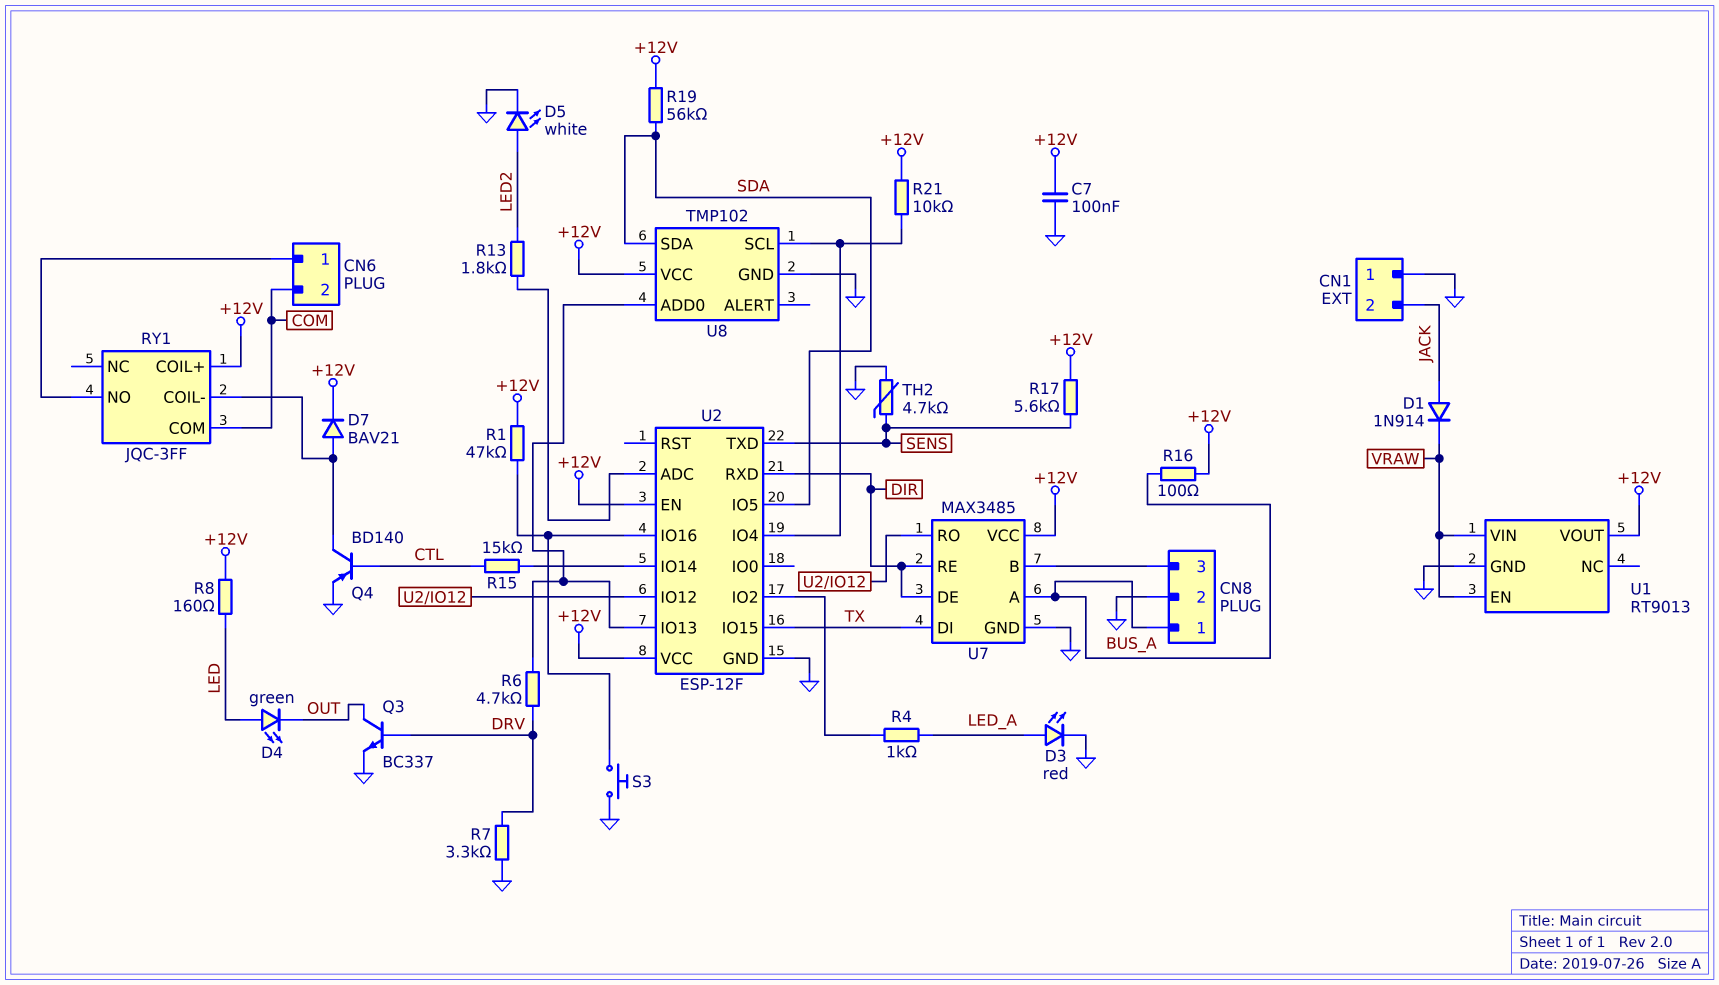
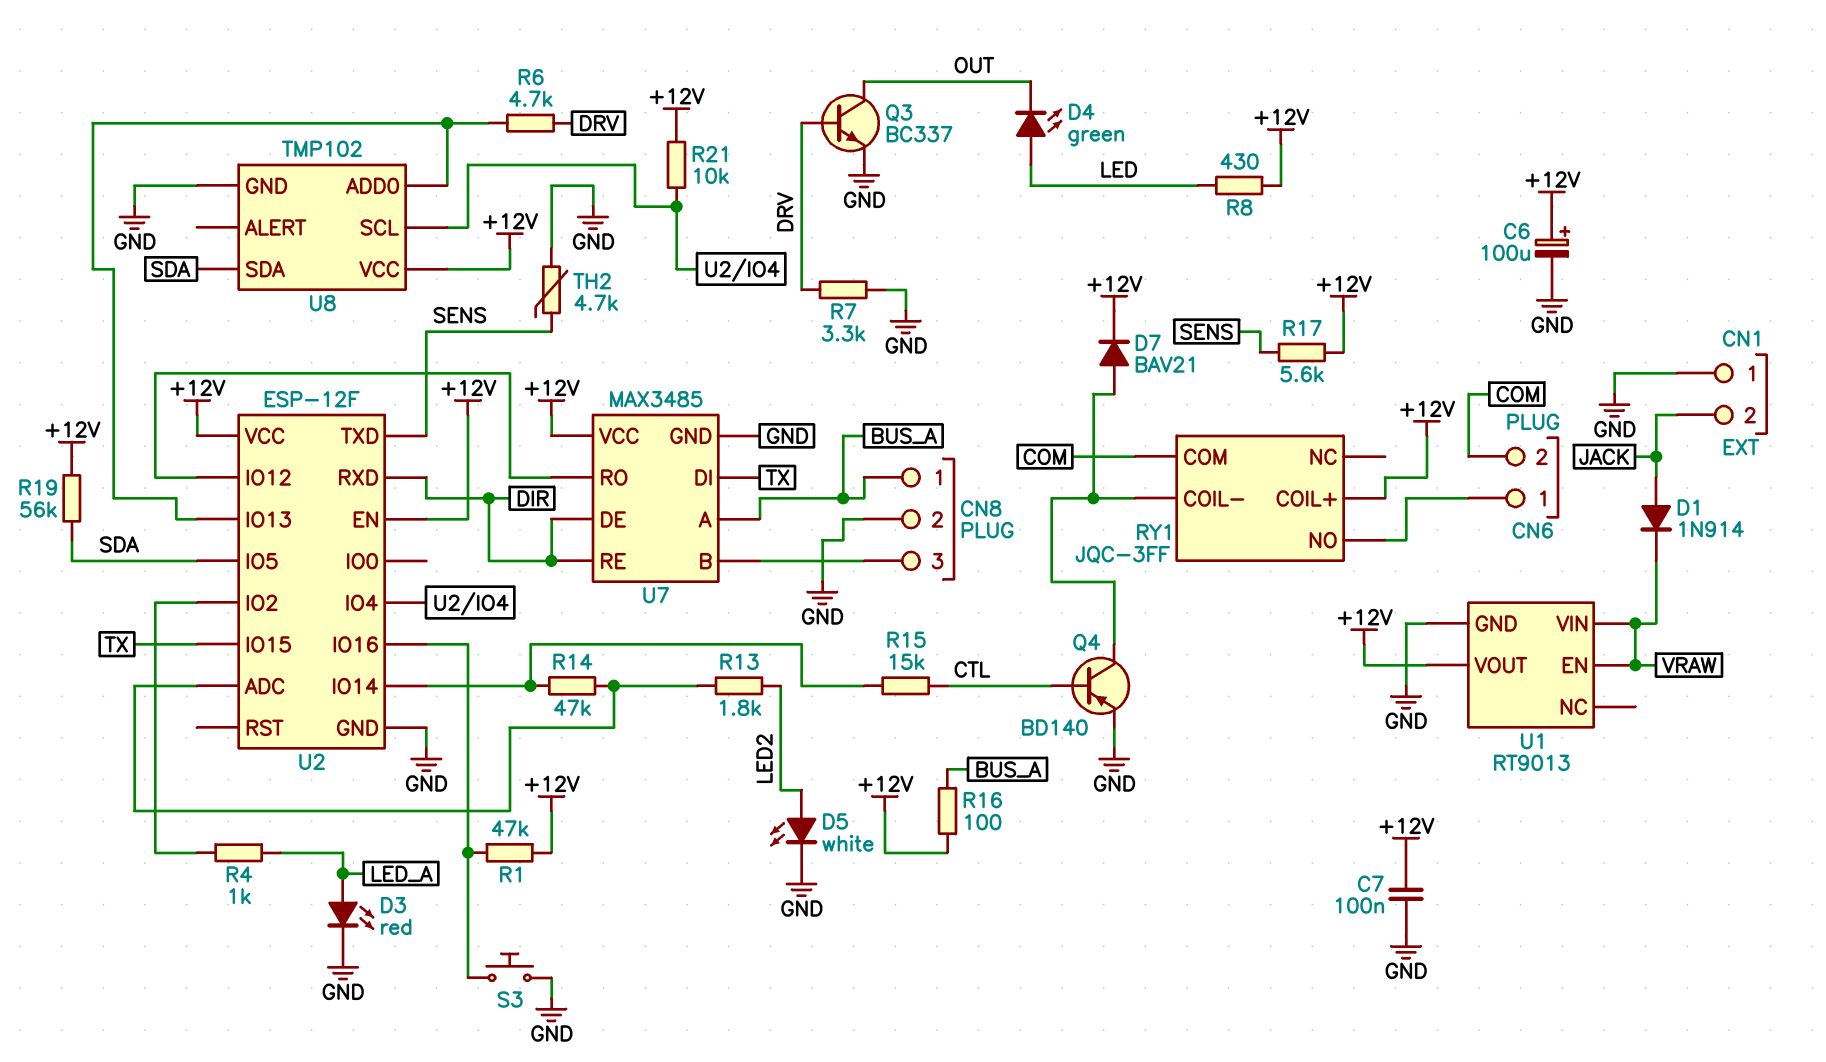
C6: none -> 100uF (plus +12V, minus GND)
R8: 160 (+12V, LED) -> 430 (+12V, LED)
R14: none -> 47k (U2/ADC, U2/IO14)

